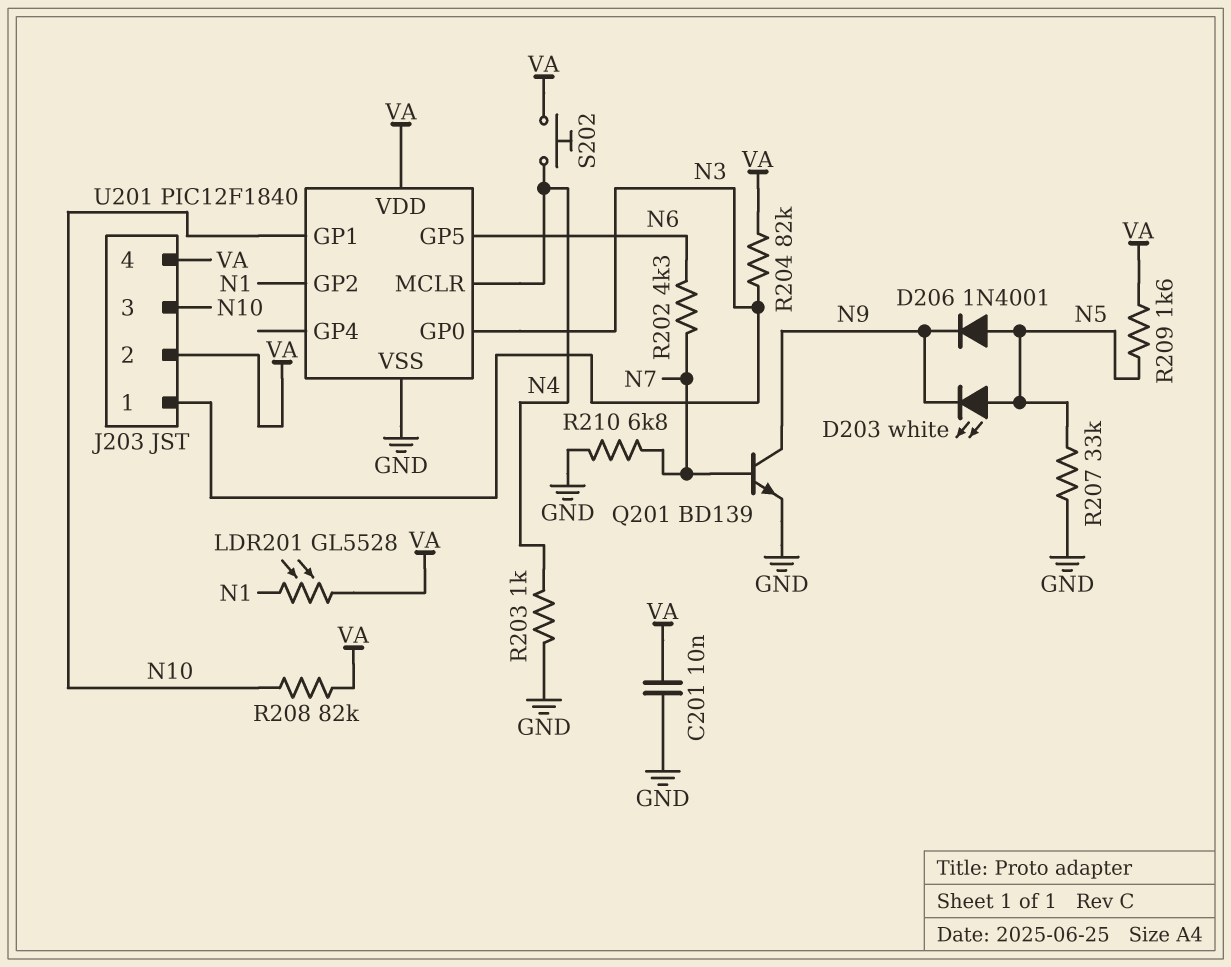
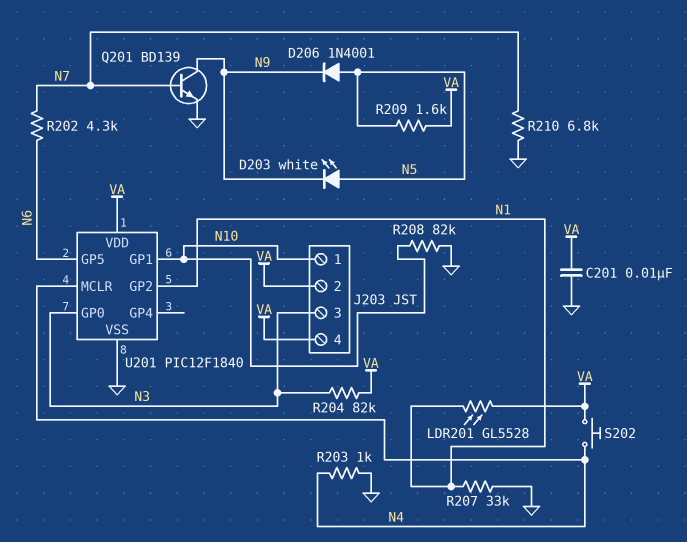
J203 pin 1: N3 -> N10
J203 pin 3: N10 -> N3
R207: 33k (GND, N5) -> 33k (GND, N1)
R208: 82k (N10, VA) -> 82k (GND, N10)

